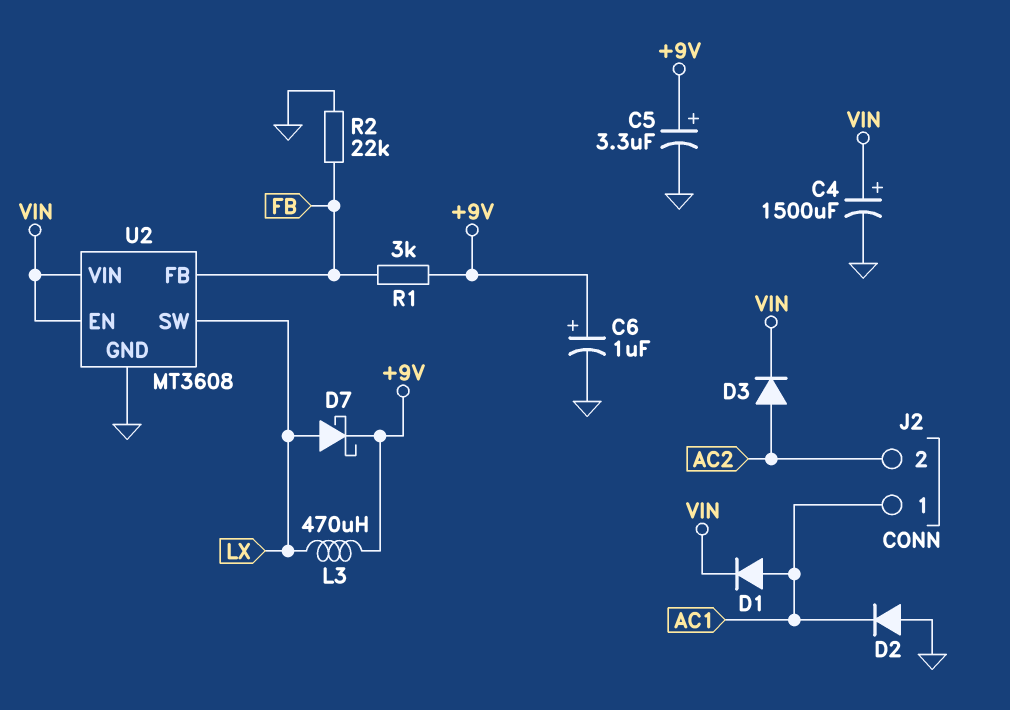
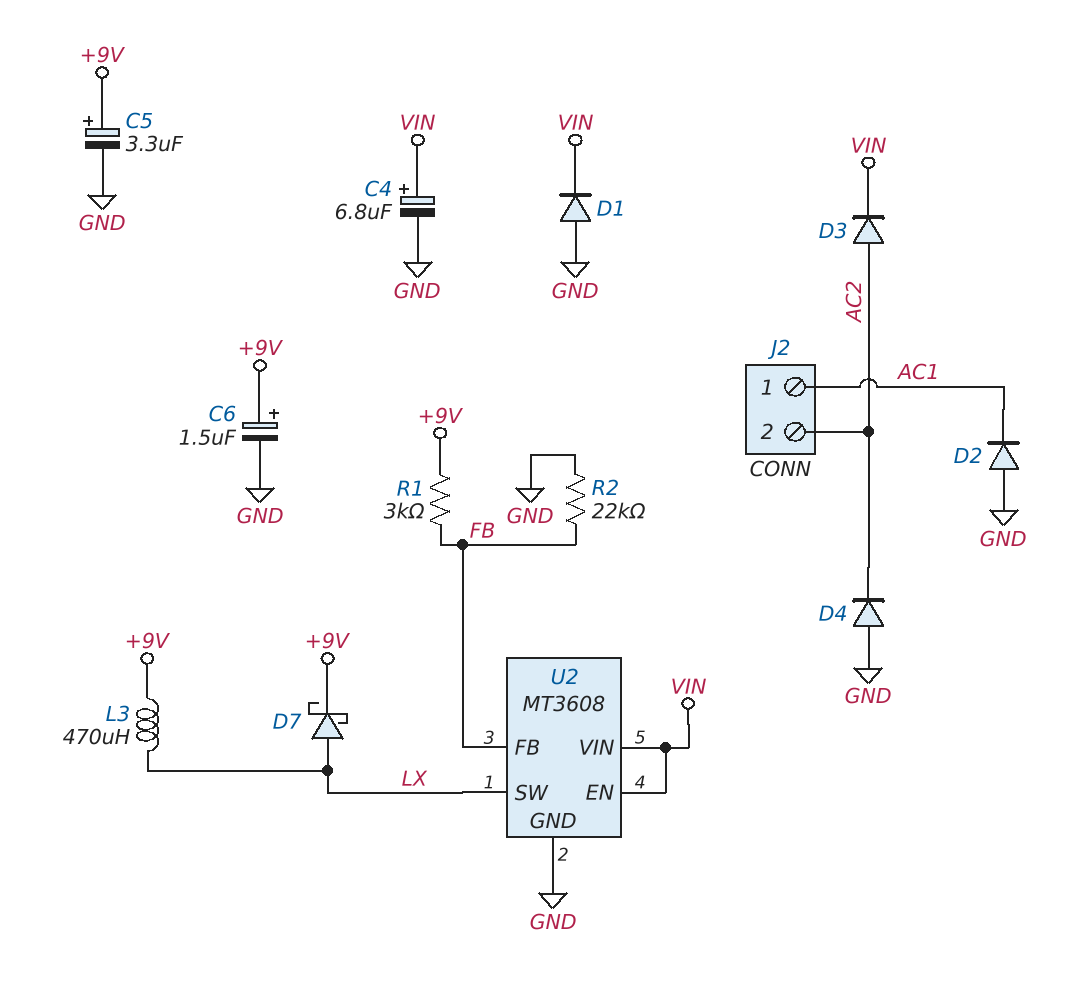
C4: 1500uF (plus VIN, minus GND) -> 6.8uF (plus VIN, minus GND)
C6: 1uF (plus +9V, minus GND) -> 1.5uF (plus +9V, minus GND)
D1: diode (A AC1, K VIN) -> diode (A GND, K VIN)
D4: none -> diode (A GND, K AC2)

